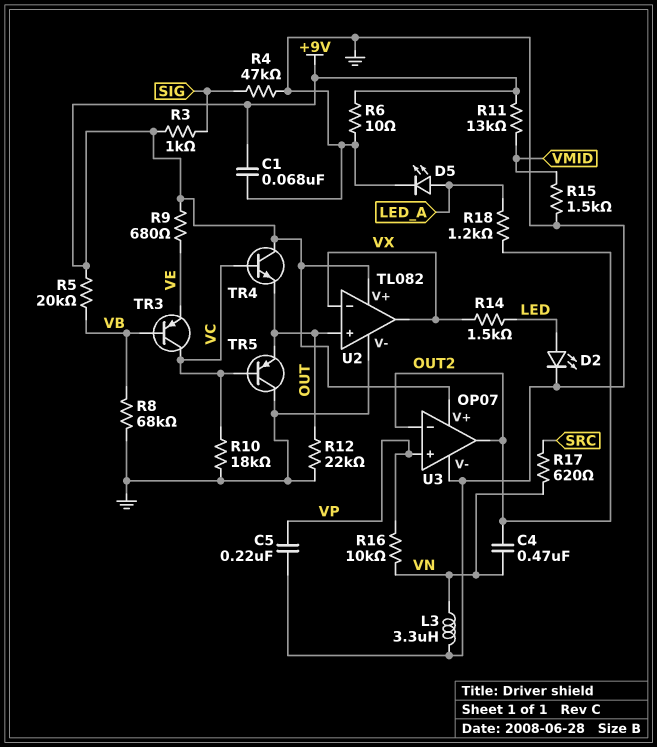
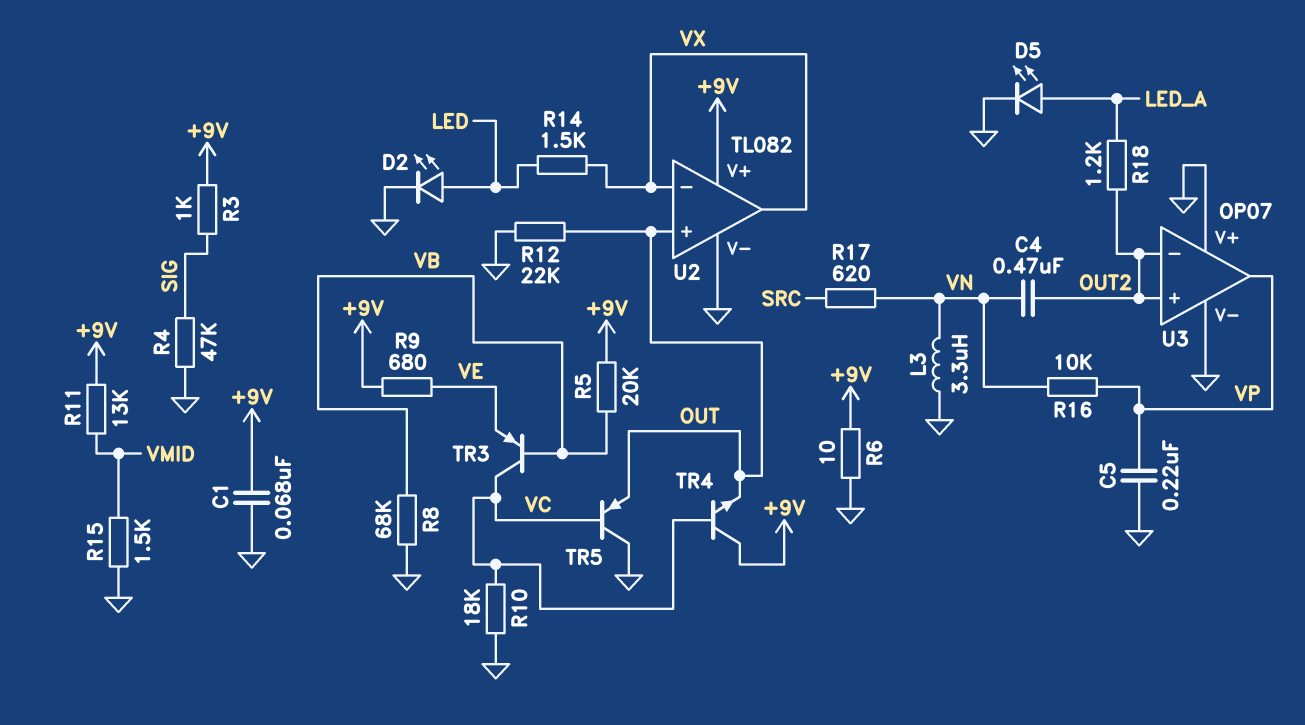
U3 pin V+: +9V -> GND
U3 pin in+: VP -> OUT2
U3 pin out: OUT2 -> VP

